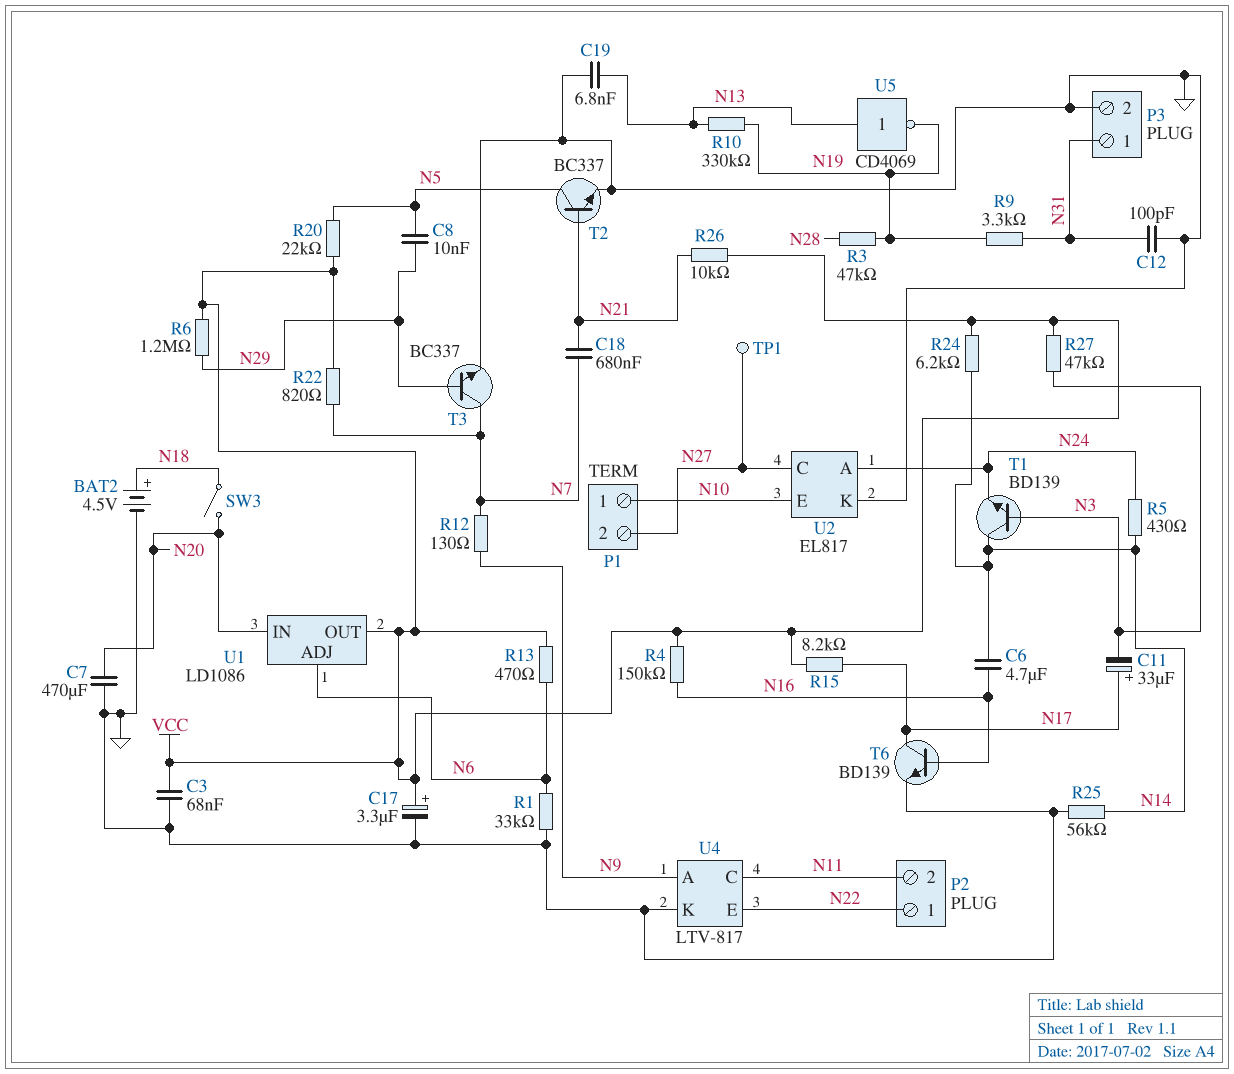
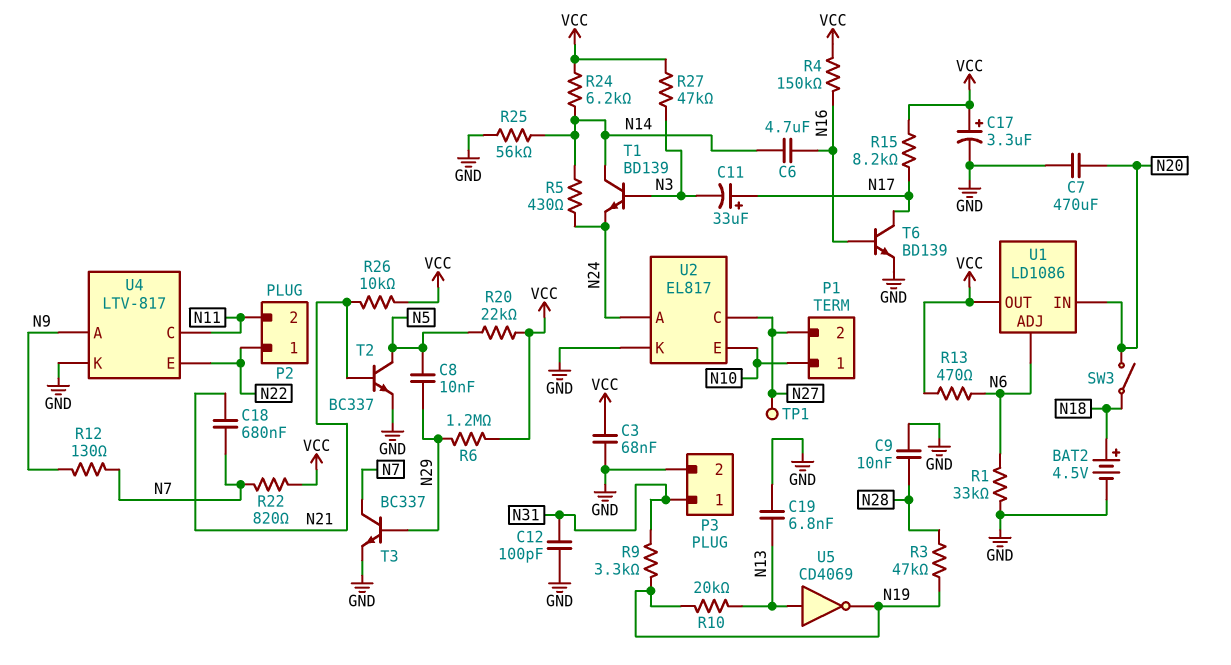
C9: none -> 10nF (GND, N28)
R10: 330k (N13, N19) -> 20k (N13, N19)

